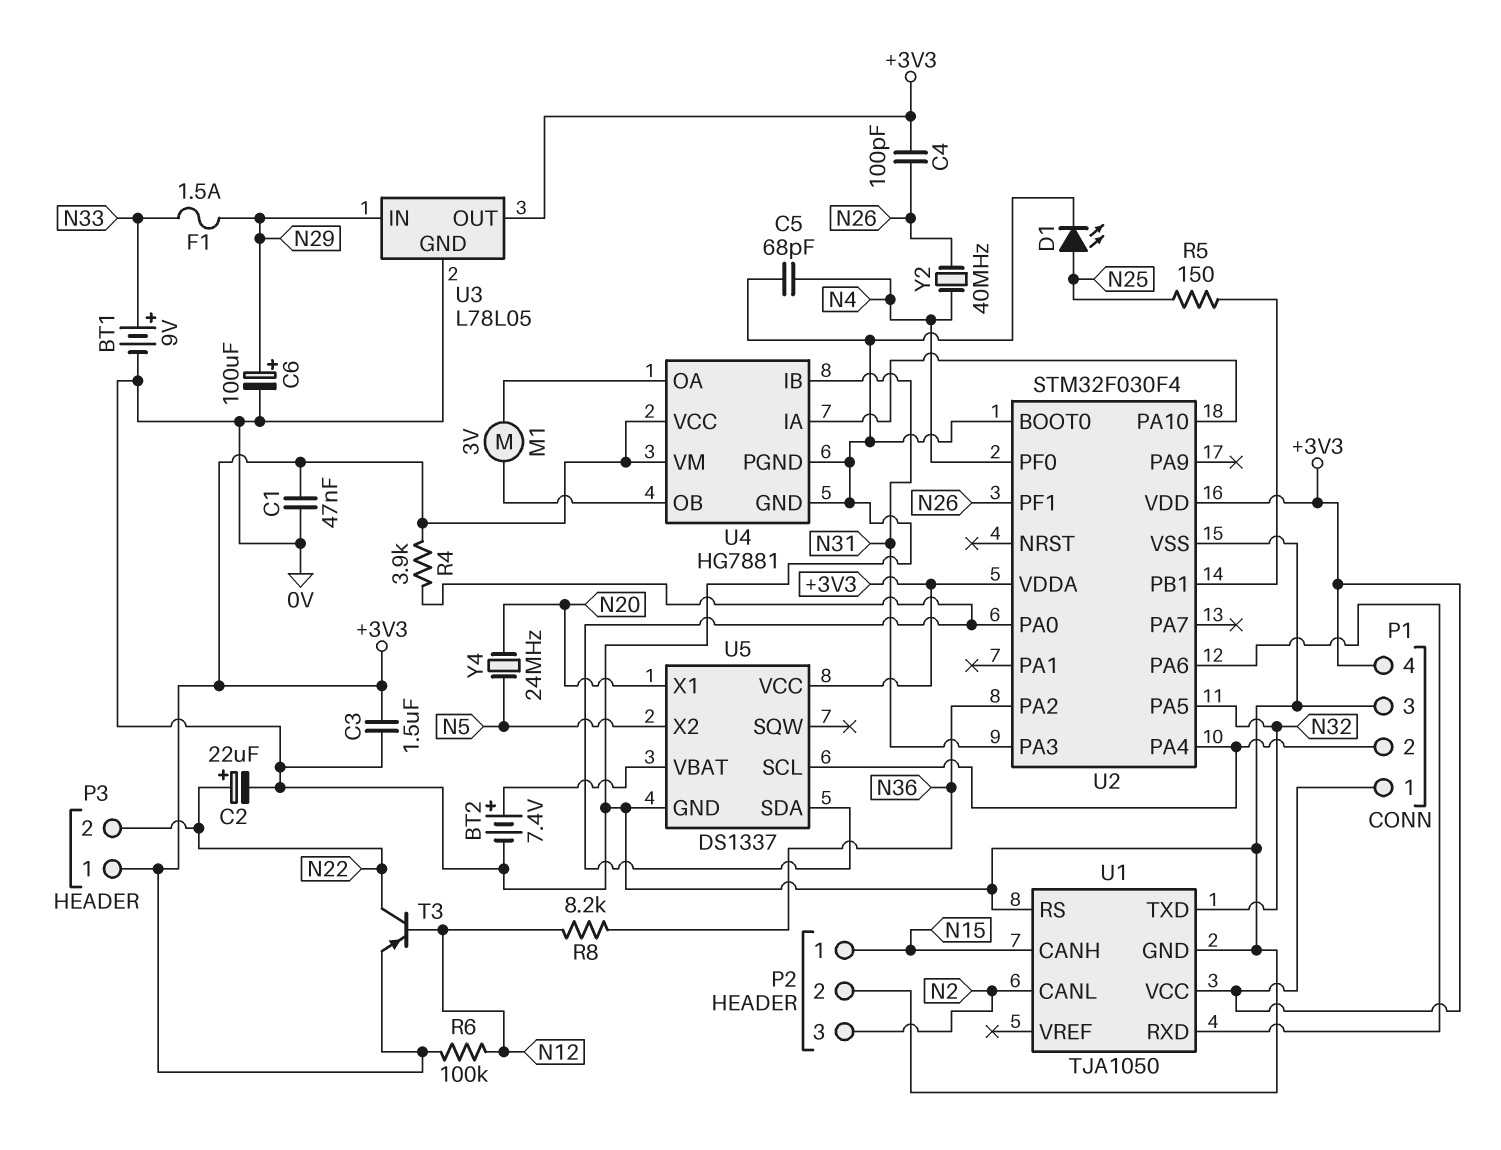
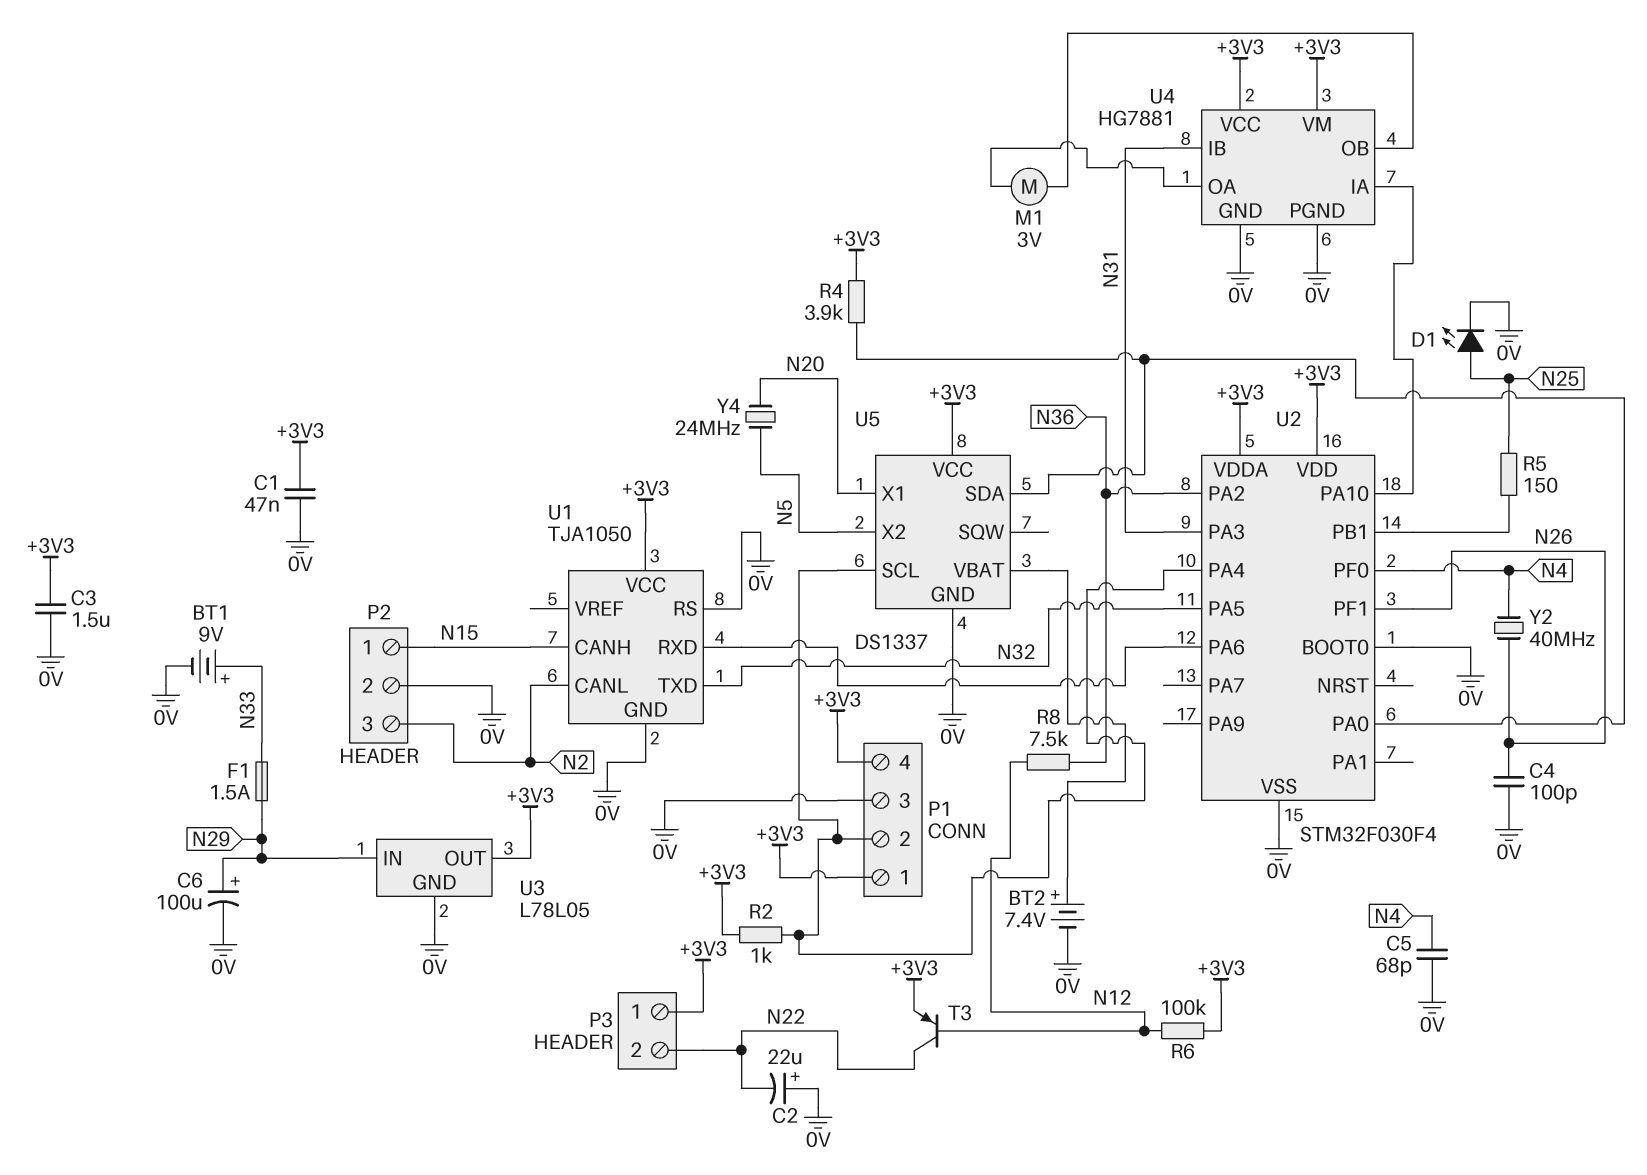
C2: 22uF (plus N22, minus 0V) -> 22uF (plus 0V, minus N22)
C4: 100pF (+3V3, N26) -> 100pF (0V, N26)
R2: none -> 1k (+3V3, P1/2)
R8: 8.2k (N12, N36) -> 7.5k (N12, N36)

